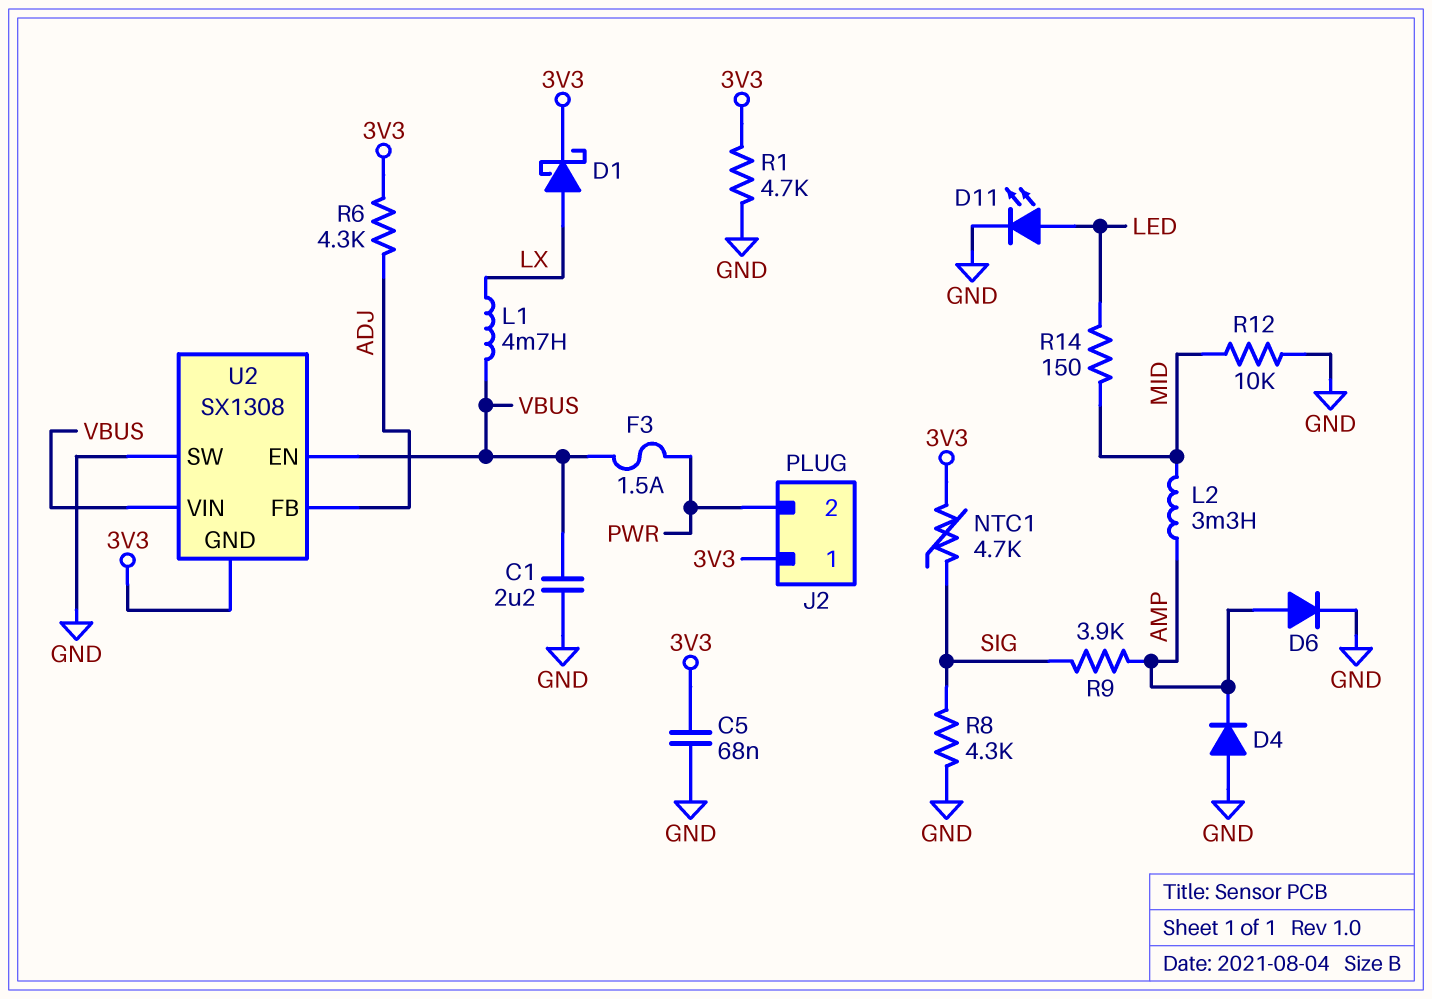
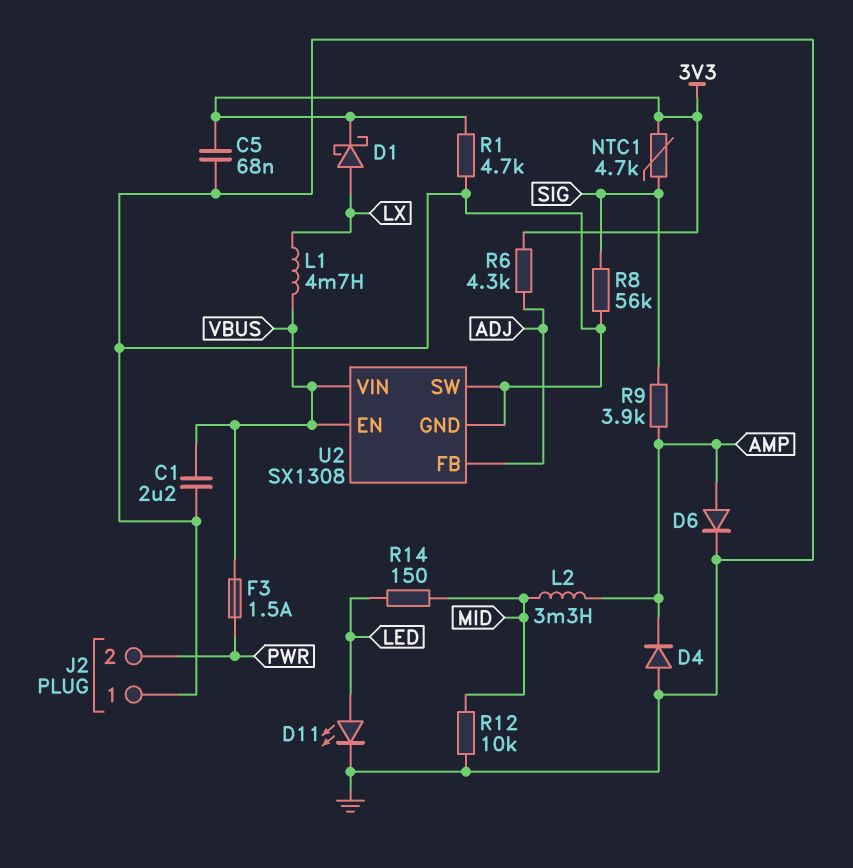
J2 pin 1: 3V3 -> GND
R8: 4.3k (GND, SIG) -> 56k (GND, SIG)
U2 pin GND: 3V3 -> GND

